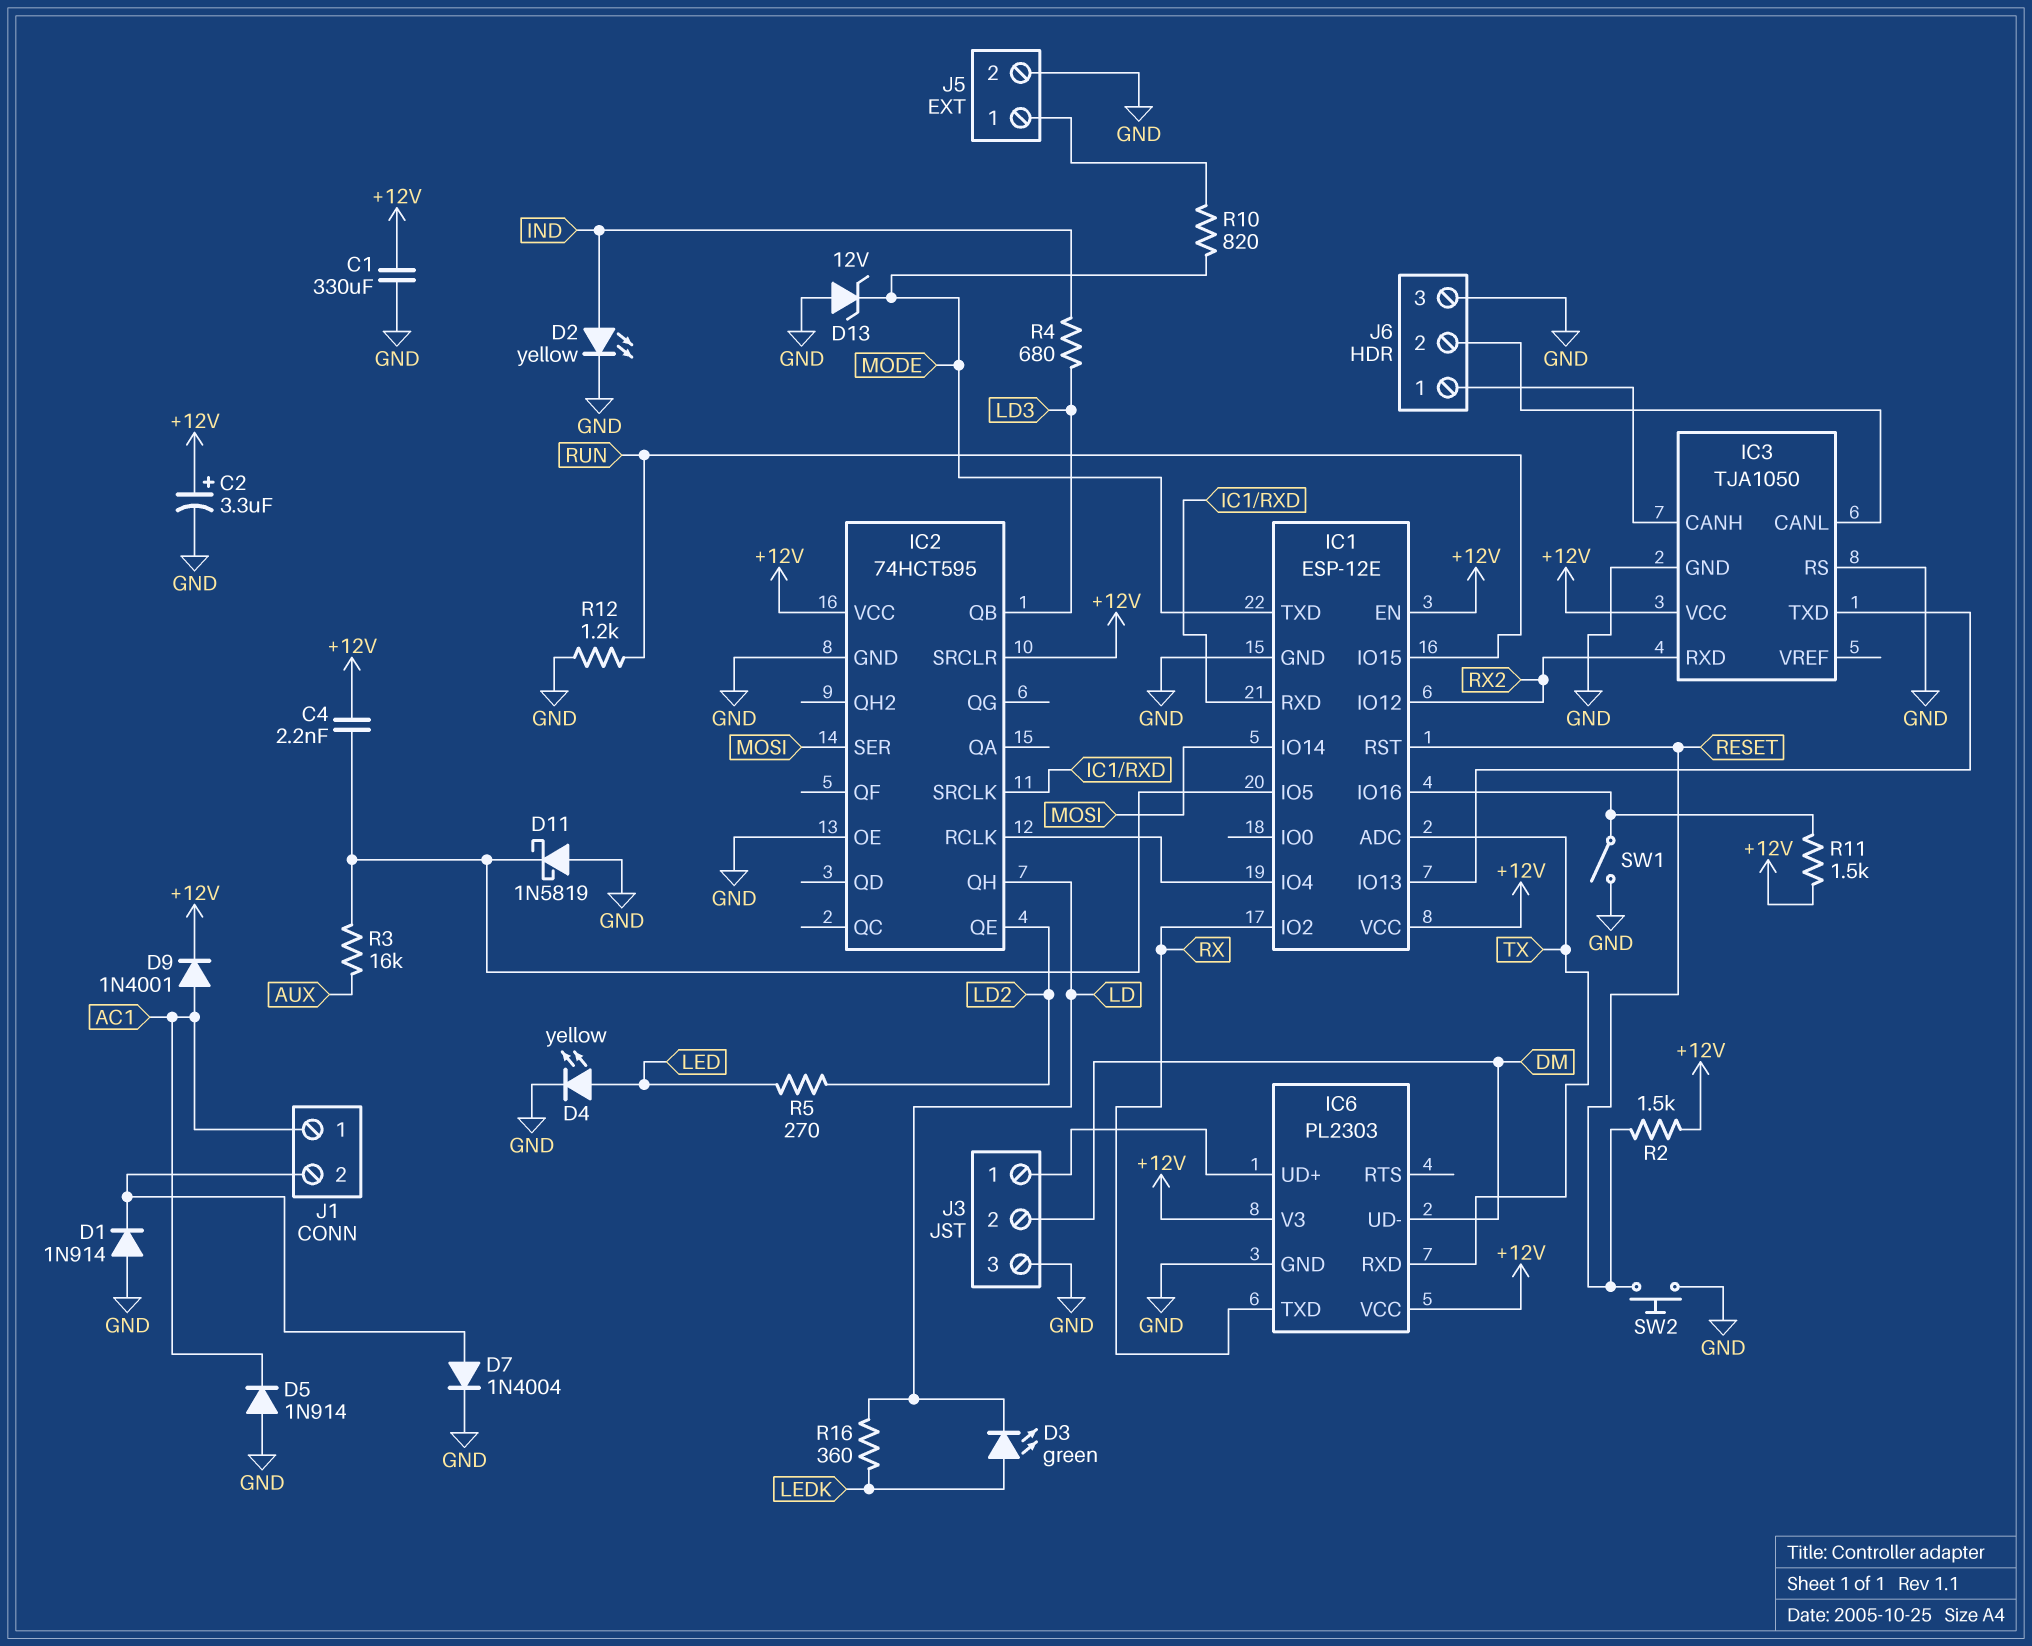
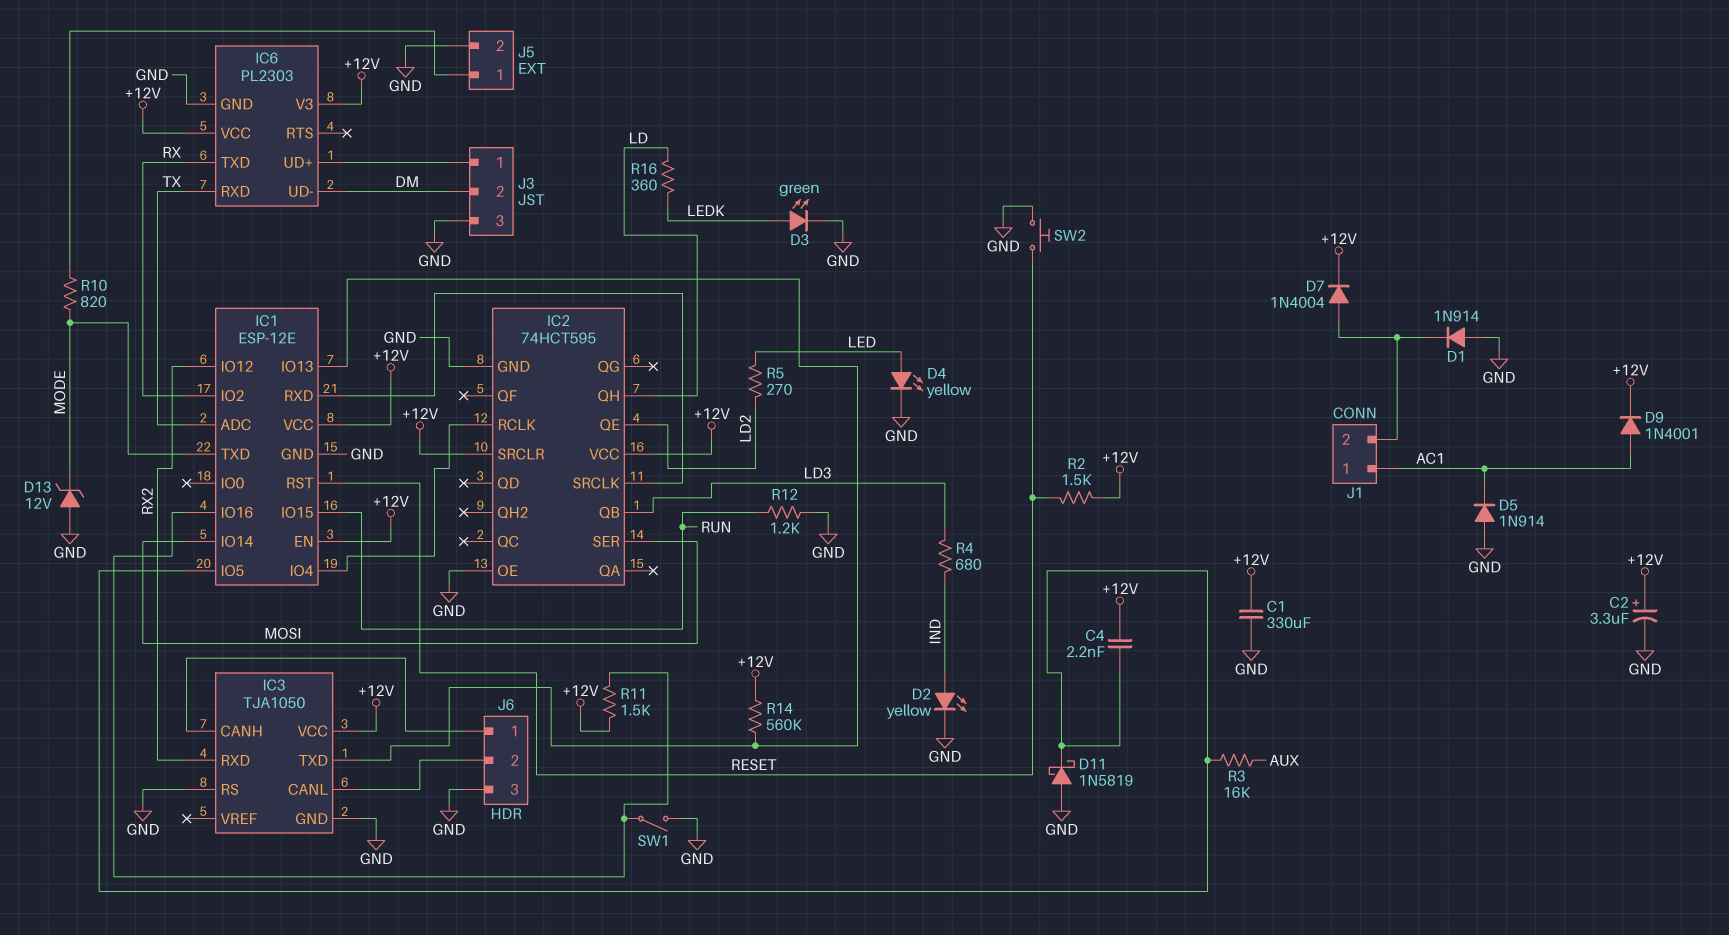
D3: LED green (A LEDK, K LD) -> LED green (A LEDK, K GND)
D7: diode 1N4004 (A J1/2, K GND) -> diode 1N4004 (A J1/2, K +12V)
R14: none -> 560k (+12V, IC1/IO13)

